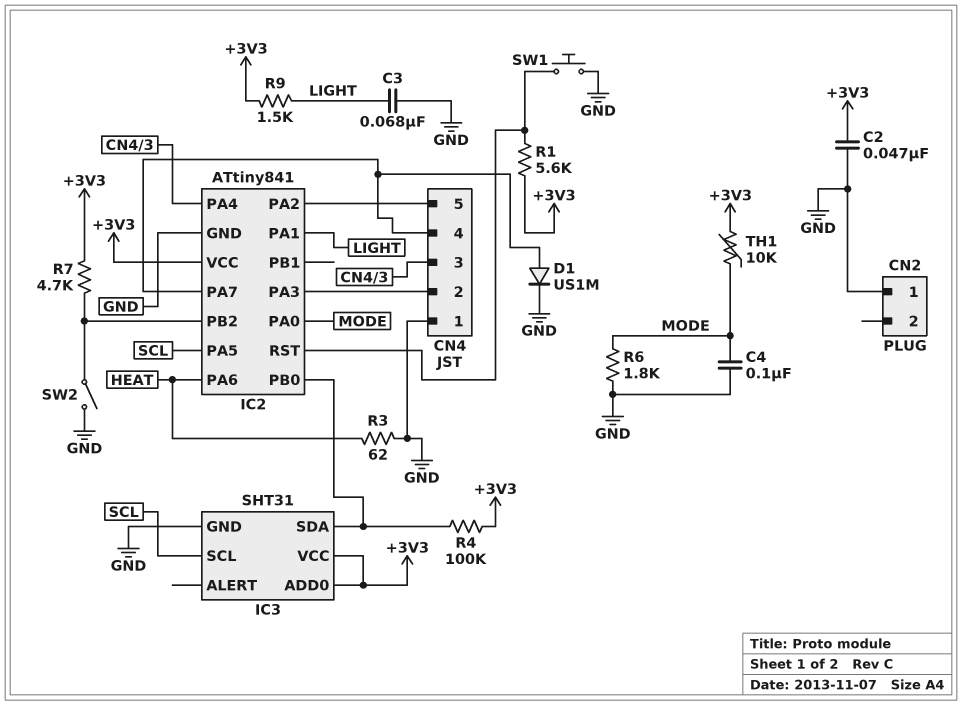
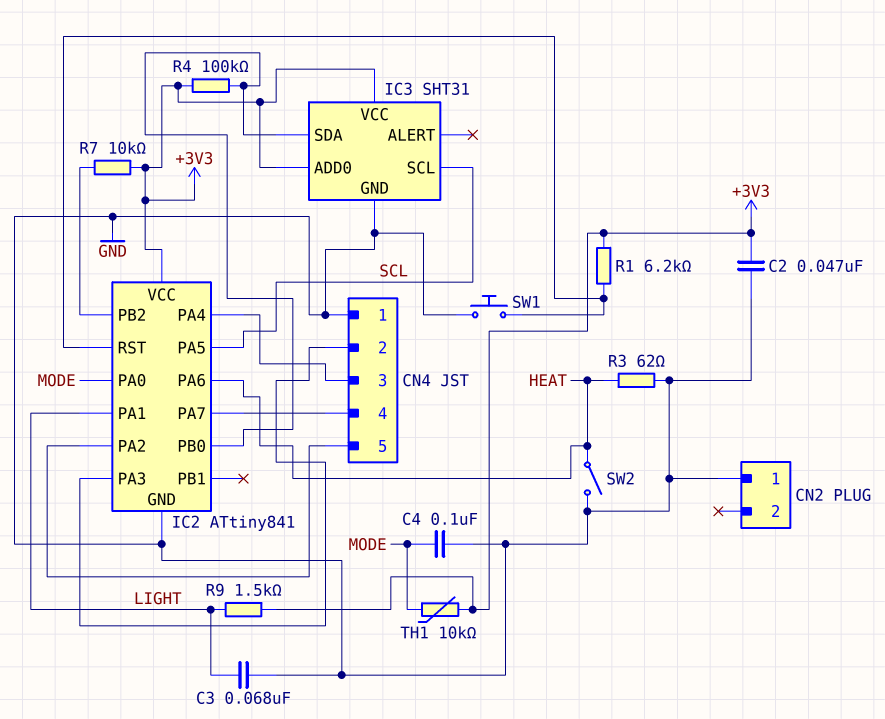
D1: diode US1M (A CN4/4, K GND) -> none
R1: 5.6k (+3V3, IC2/RST) -> 6.2k (+3V3, IC2/RST)
R6: 1.8k (GND, MODE) -> none
R7: 4.7k (+3V3, IC2/PB2) -> 10k (+3V3, IC2/PB2)
SW2: switch (GND, IC2/PB2) -> switch (GND, HEAT)

